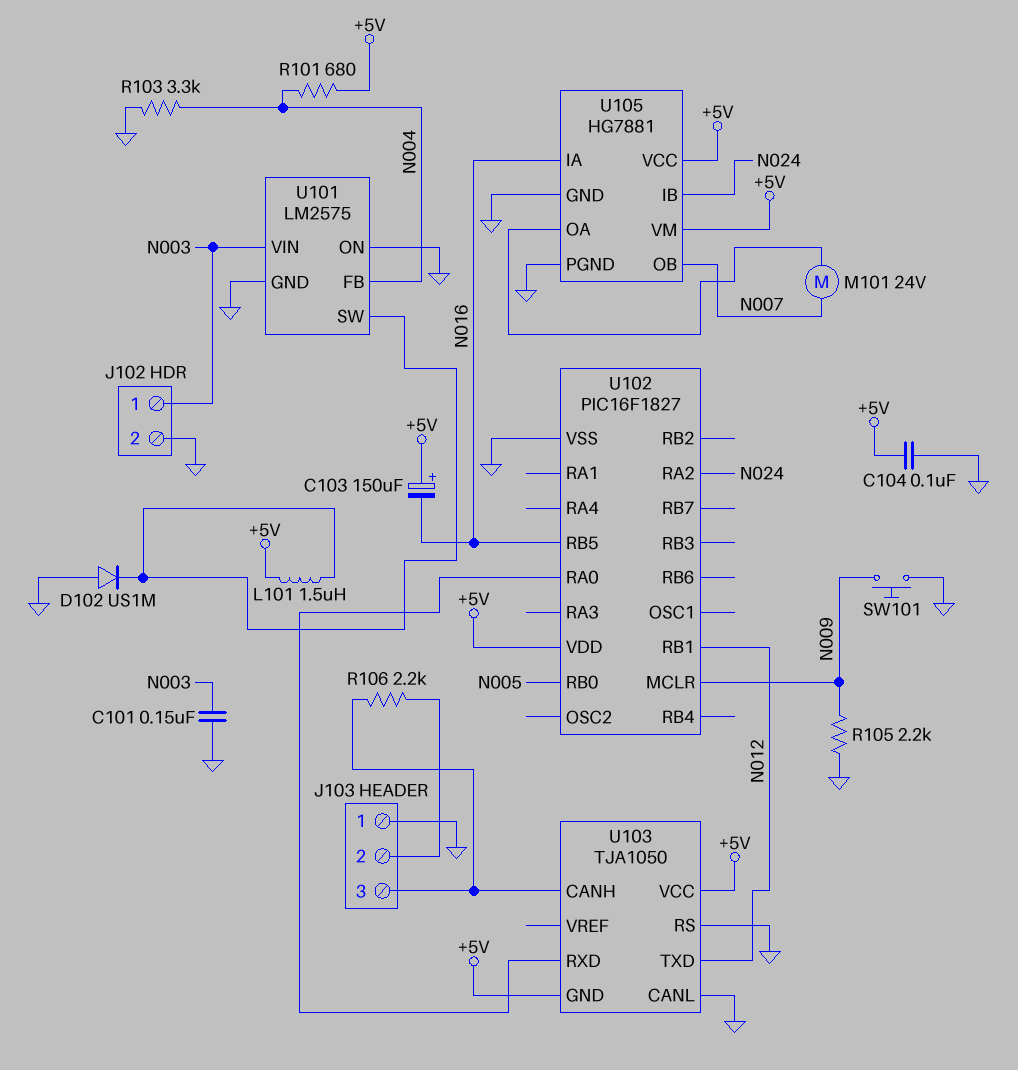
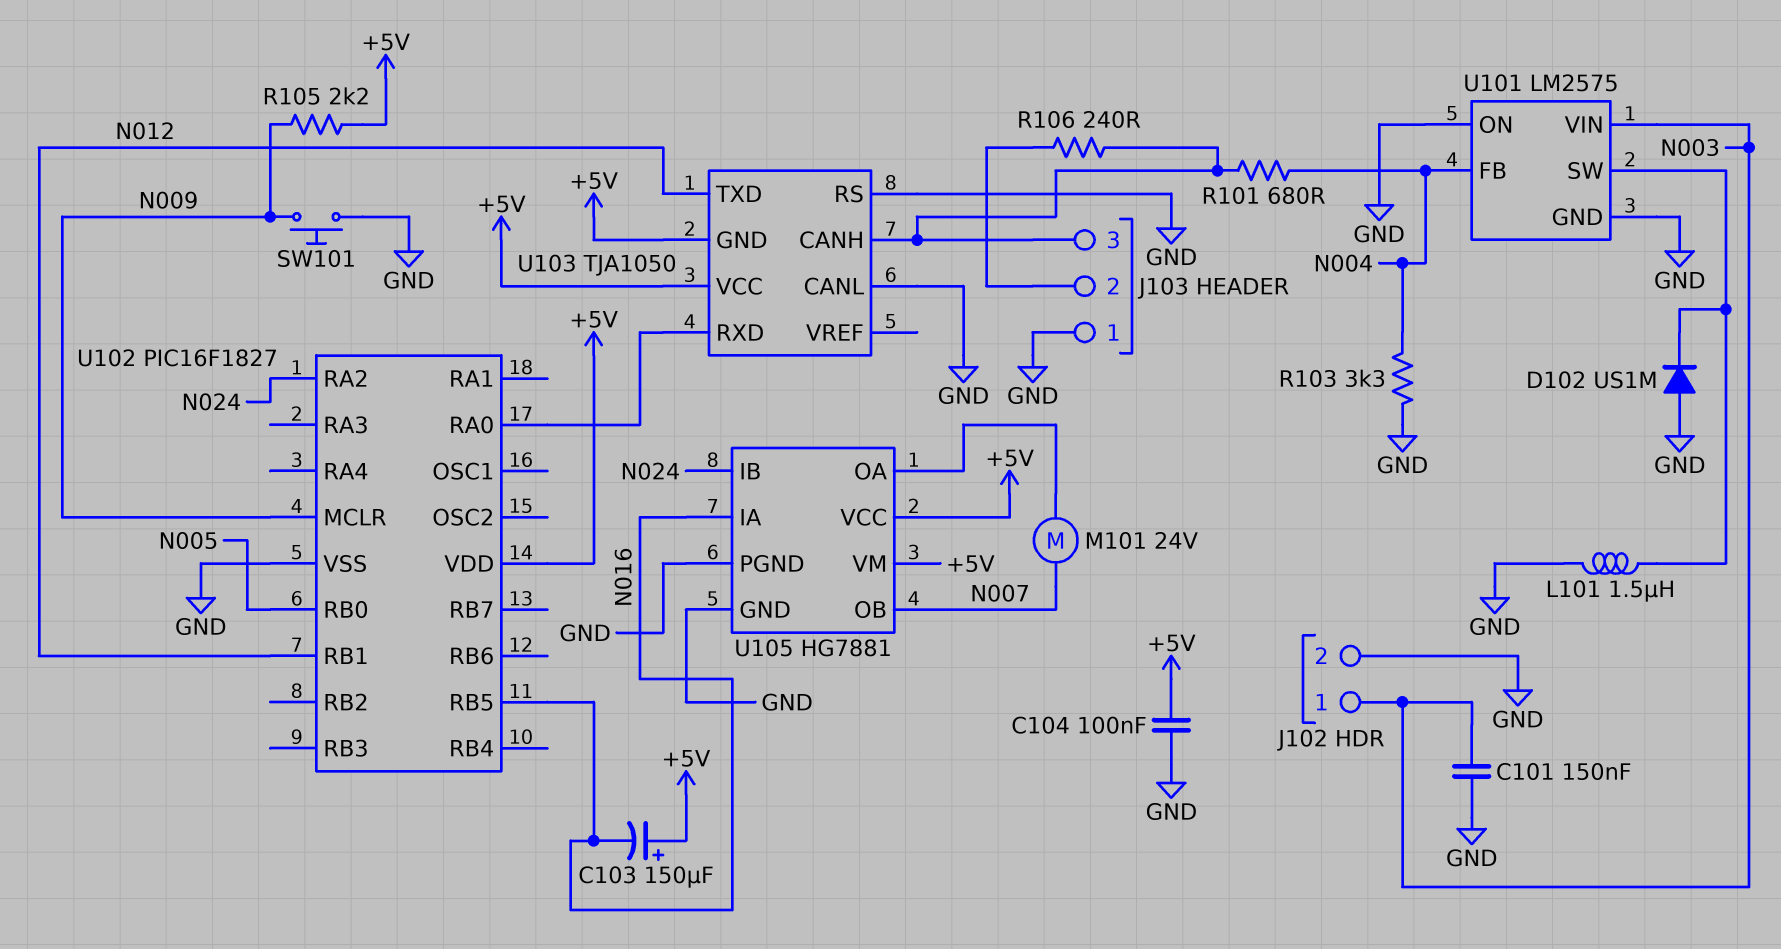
L101: 1.5uH (+5V, U101/SW) -> 1.5uH (GND, U101/SW)
R101: 680 (+5V, N004) -> 680 (J103/3, N004)
R105: 2.2k (GND, N009) -> 2.2k (+5V, N009)
R106: 2.2k (J103/2, J103/3) -> 240 (J103/2, J103/3)

